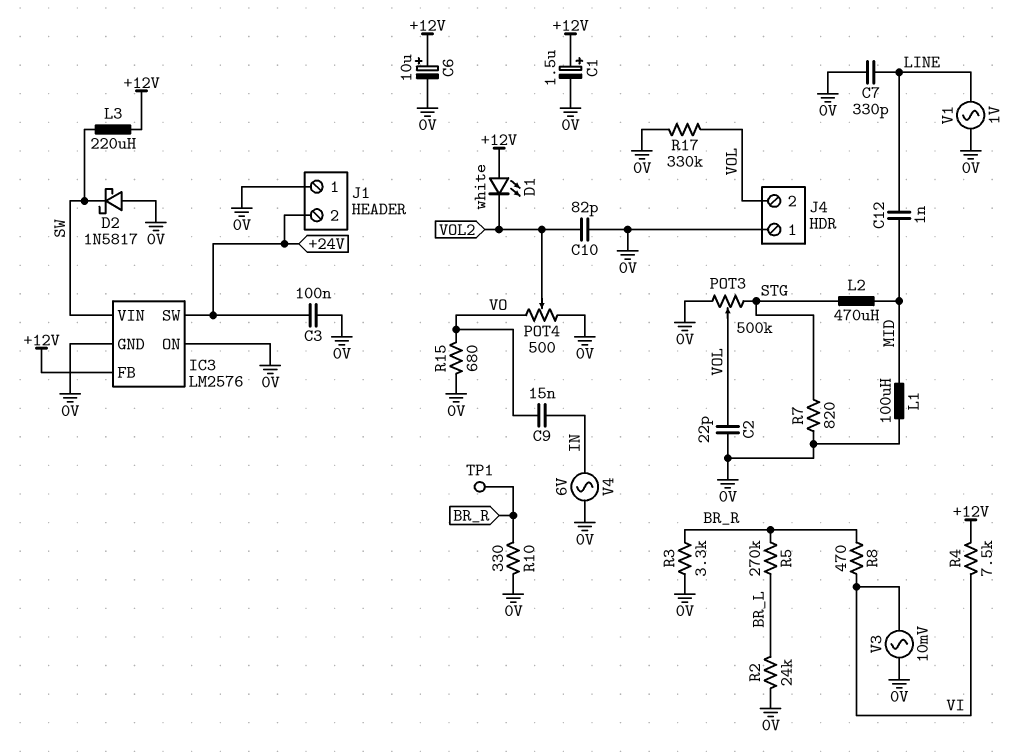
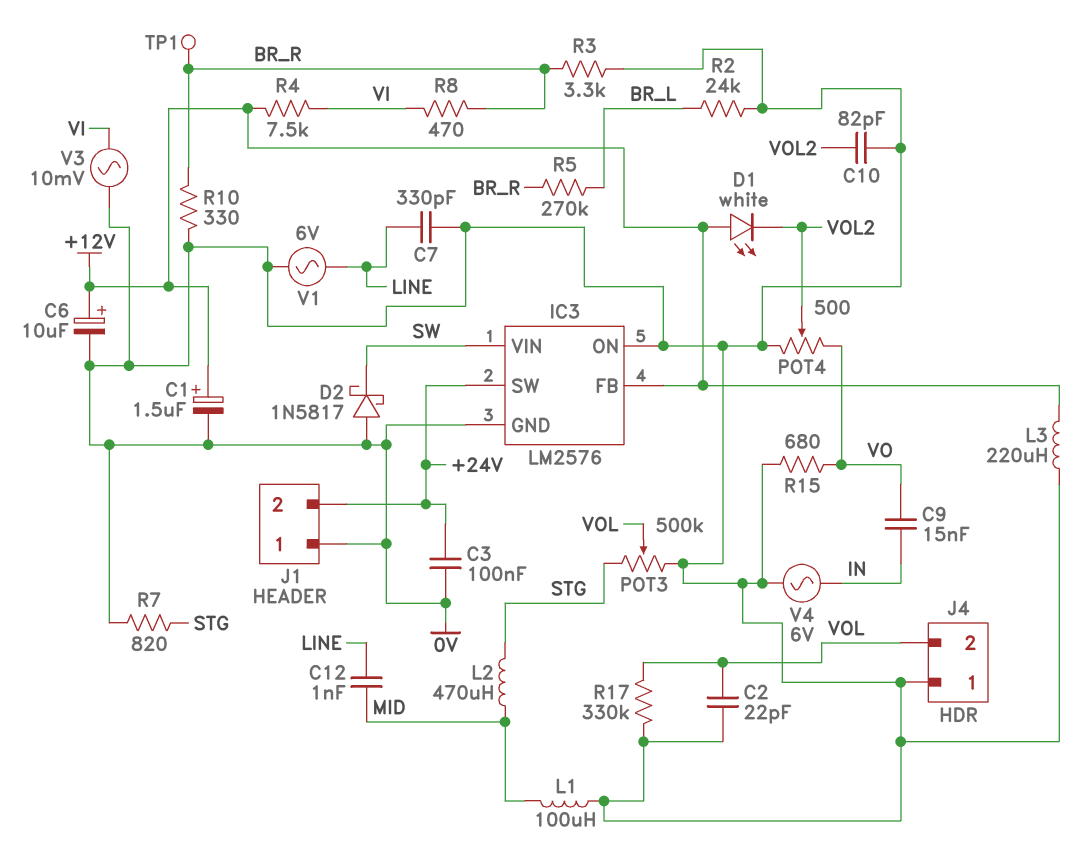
L3: 220uH (+12V, SW) -> 220uH (+12V, 0V)
V1: AC 1V (0V, LINE) -> AC 6V (0V, LINE)

